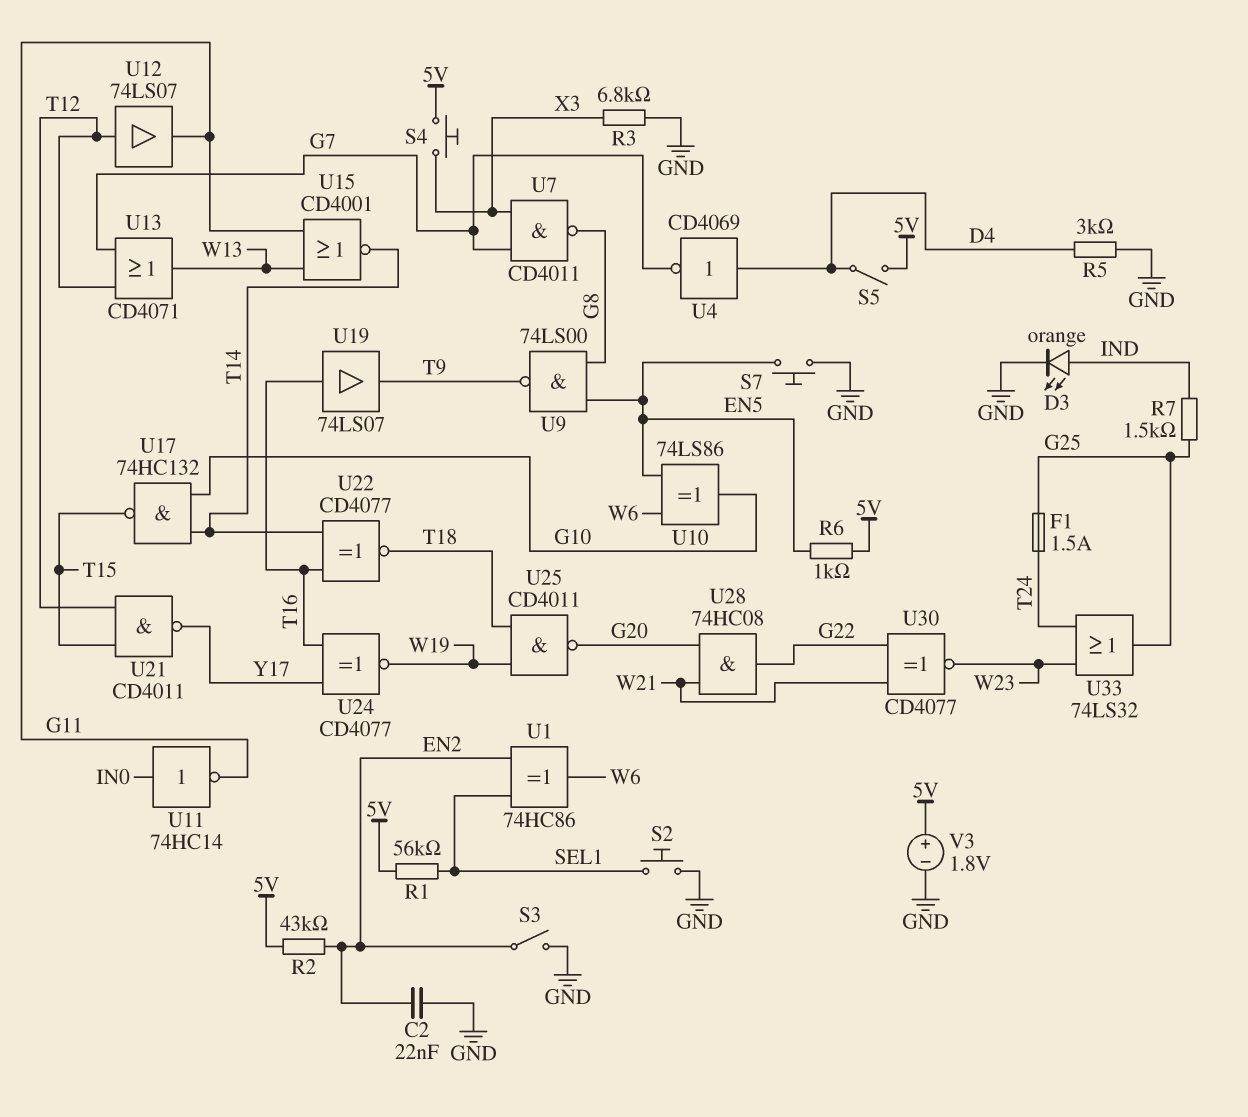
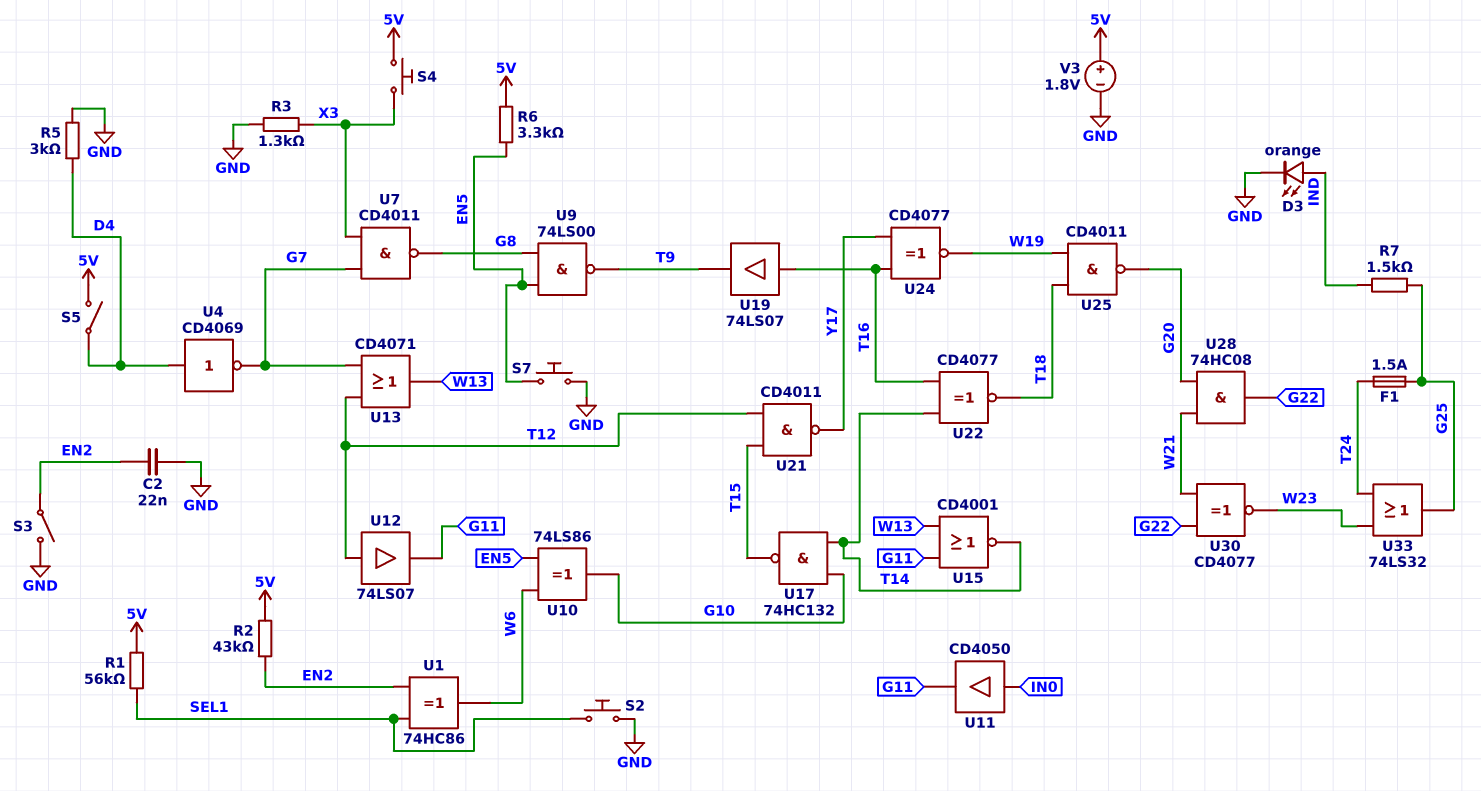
R3: 6.8k (GND, X3) -> 1.3k (GND, X3)
R6: 1k (5V, EN5) -> 3.3k (5V, EN5)
U11: NOT 74HC14 (in IN0, out G11) -> buffer CD4050 (in IN0, out G11)

